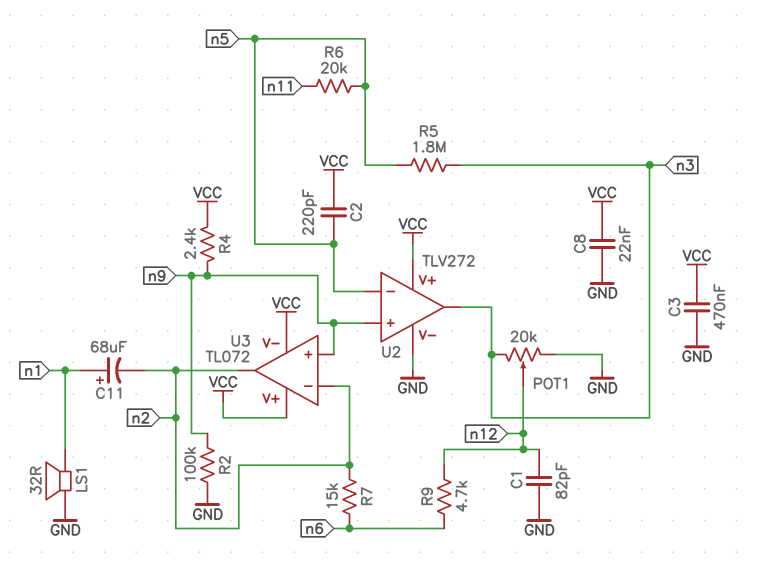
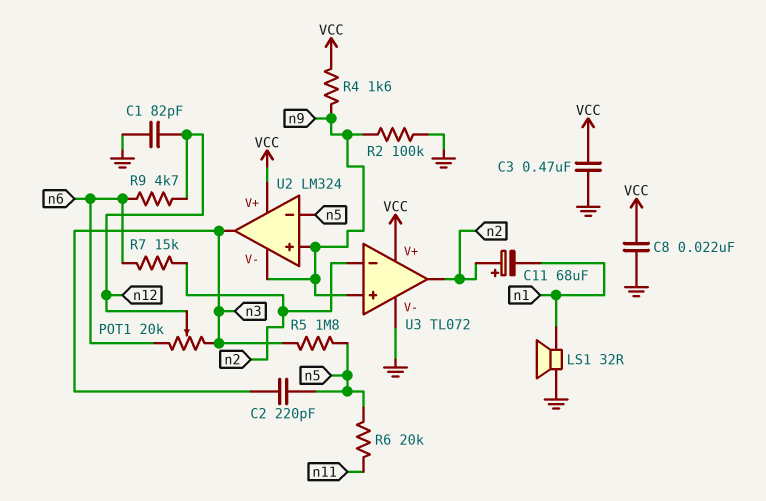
C2: 220pF (VCC, n5) -> 220pF (n3, n5)
C11: 68uF (plus n1, minus n2) -> 68uF (plus n2, minus n1)
POT1: 20k (GND, n3, wiper n12) -> 20k (n3, n6, wiper n12)
R4: 2.4k (VCC, n9) -> 1.6k (VCC, n9)
U2: TLV272 -> LM324
U2 pin V-: GND -> n9
U3 pin V-: VCC -> GND

